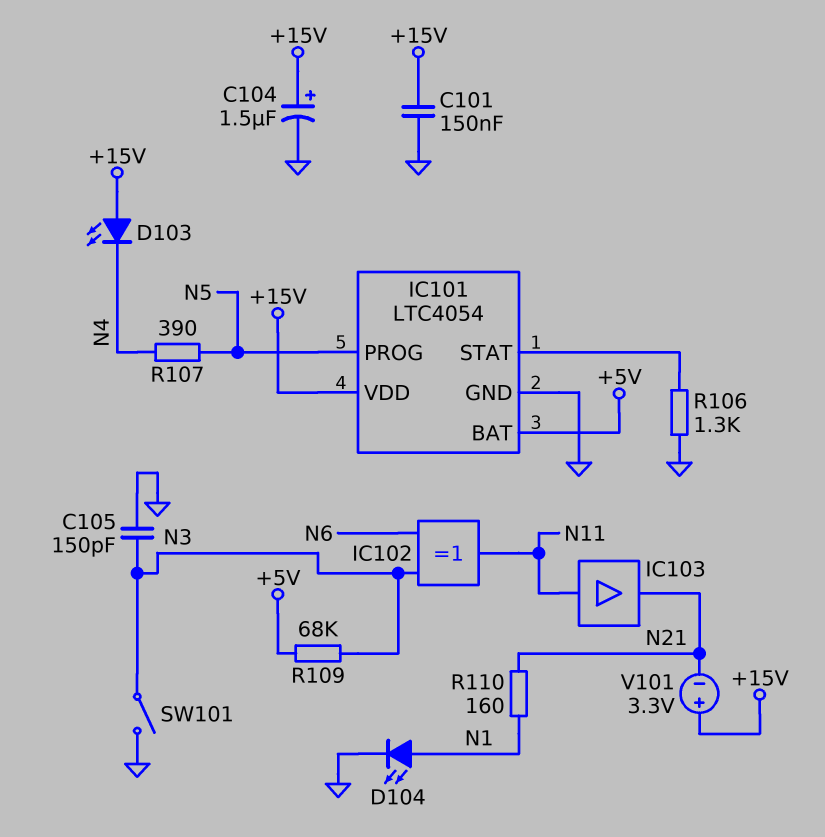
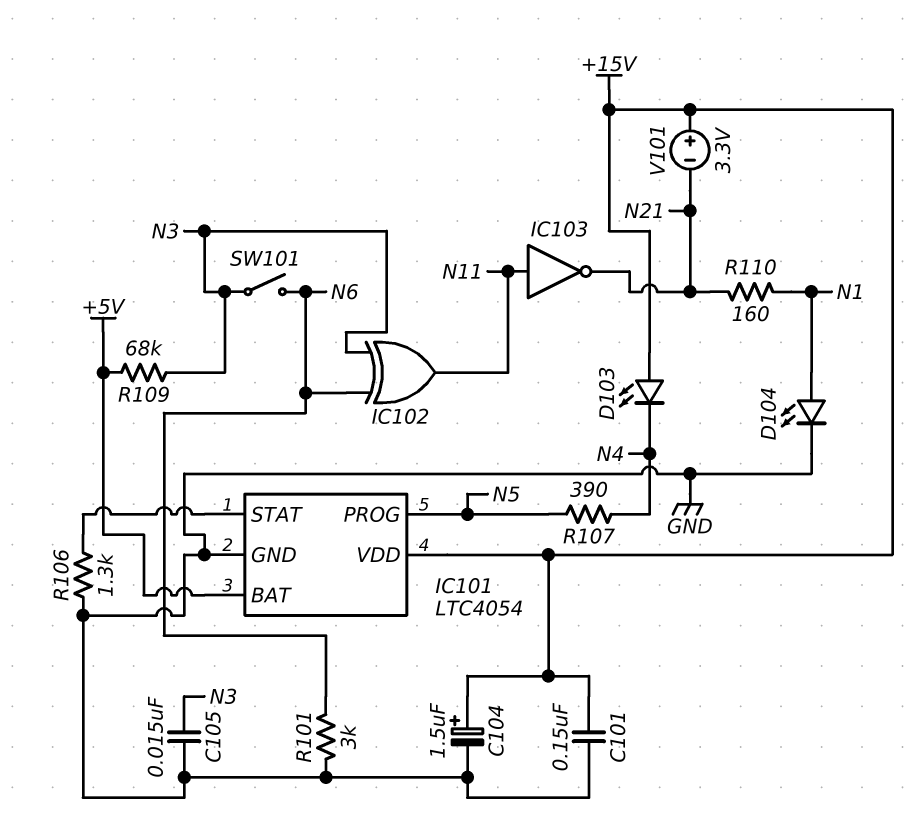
C105: 150pF (GND, N3) -> 15nF (GND, N3)
IC103: buffer (in N11, out N21) -> NOT (in N11, out N21)
R101: none -> 3k (GND, N6)
SW101: switch (GND, N3) -> switch (N3, N6)

